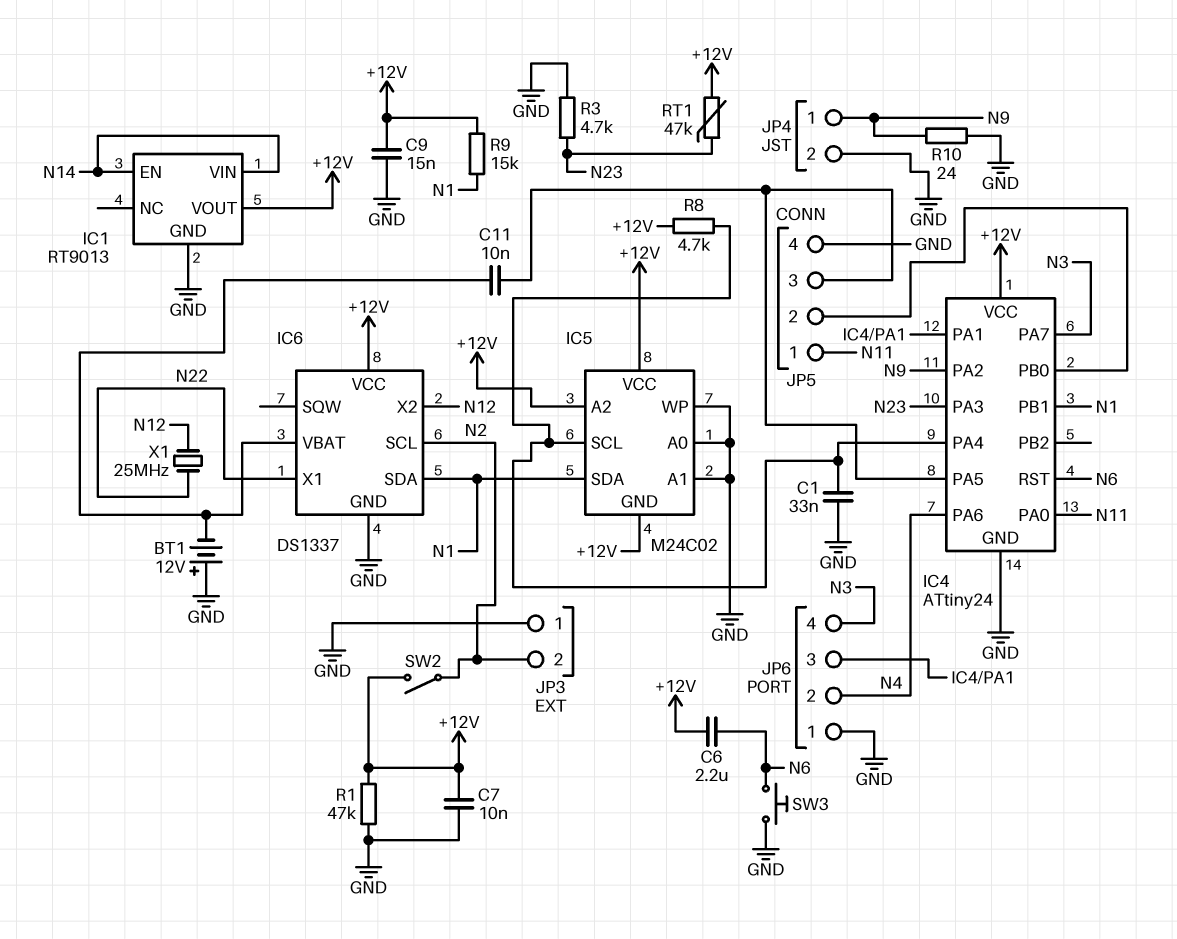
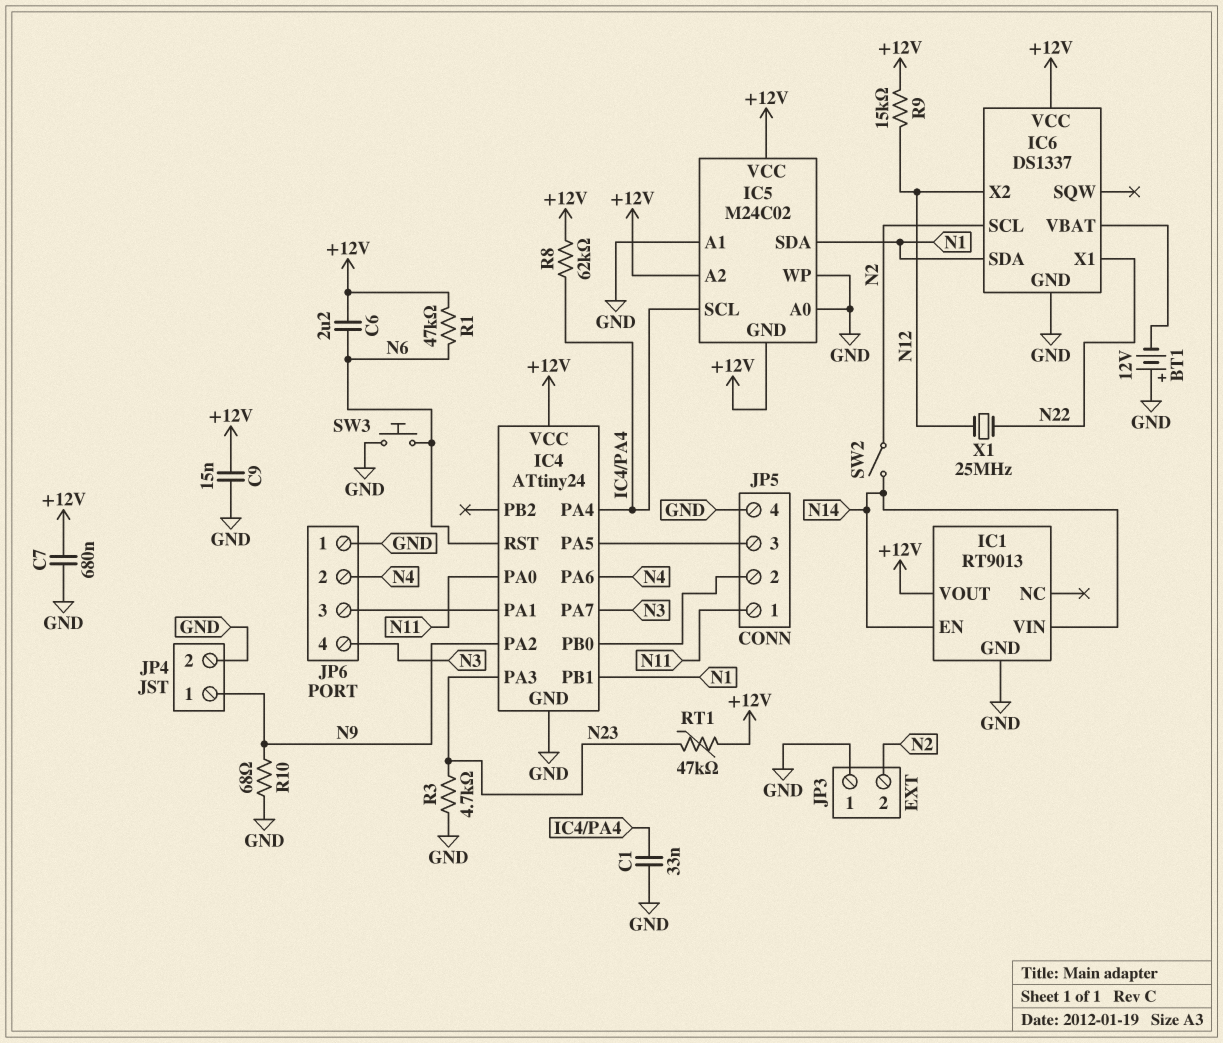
C7: 10nF (+12V, GND) -> 680nF (+12V, GND)
C11: 10nF (IC4/PA5, IC6/VBAT) -> none
R1: 47k (+12V, GND) -> 47k (+12V, N6)
R8: 4.7k (+12V, IC4/PA4) -> 62k (+12V, IC4/PA4)
R9: 15k (+12V, N1) -> 15k (+12V, N12)
R10: 24 (GND, N9) -> 68 (GND, N9)
SW2: switch (+12V, N2) -> switch (N2, N14)

